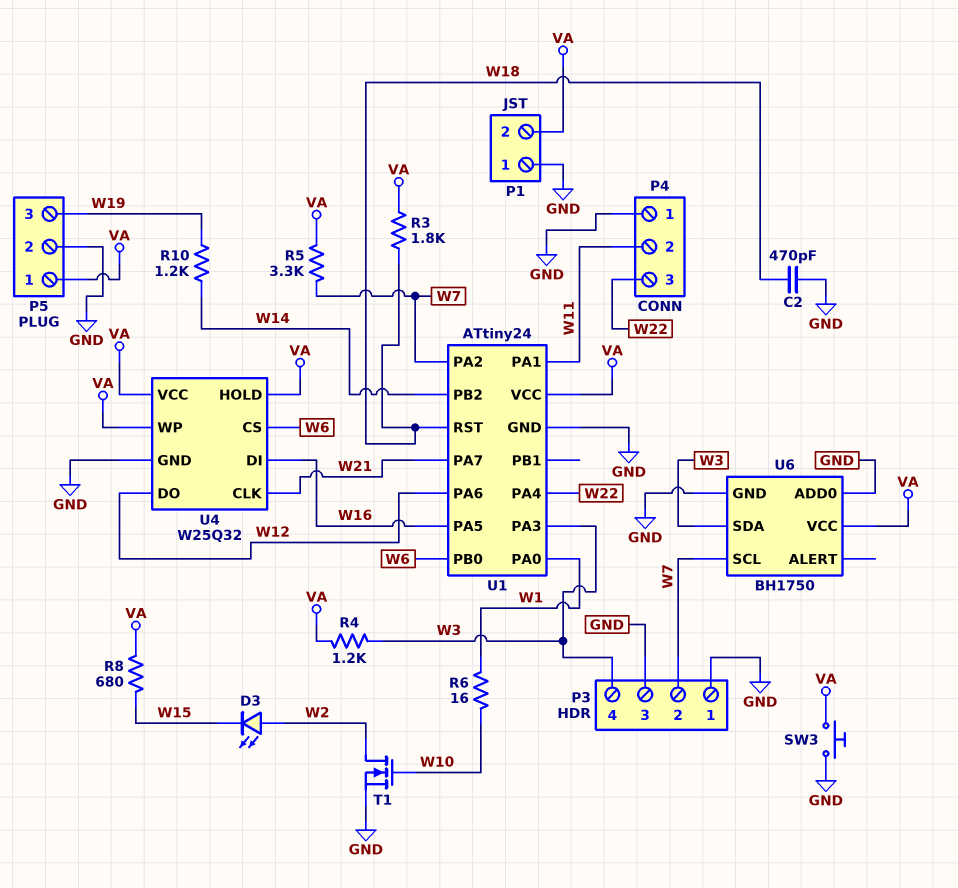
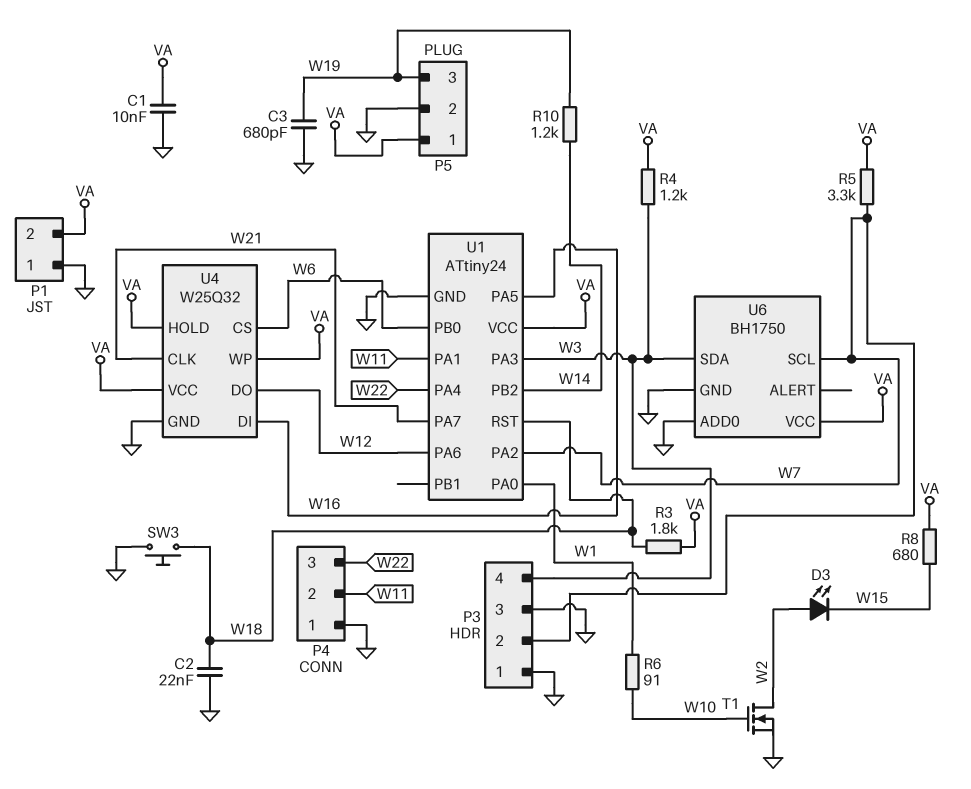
C1: none -> 10nF (GND, VA)
C2: 470pF (GND, W18) -> 22nF (GND, W18)
C3: none -> 680pF (GND, W19)
R6: 16 (W1, W10) -> 91 (W1, W10)
SW3: button (GND, VA) -> button (GND, W18)

